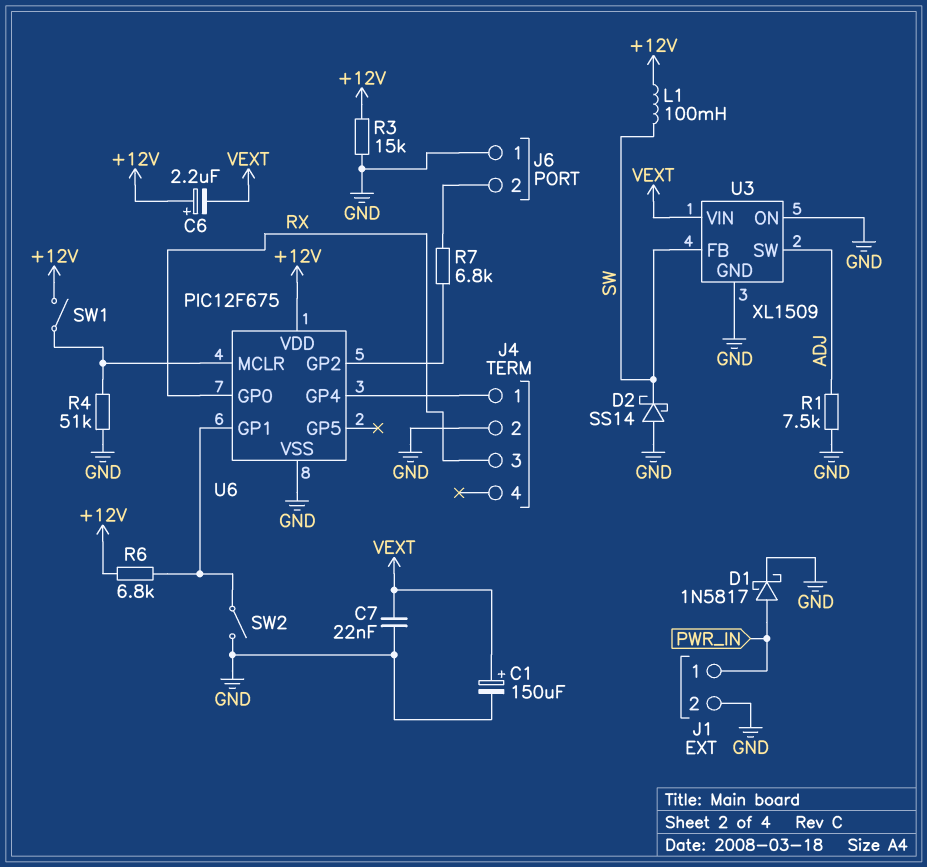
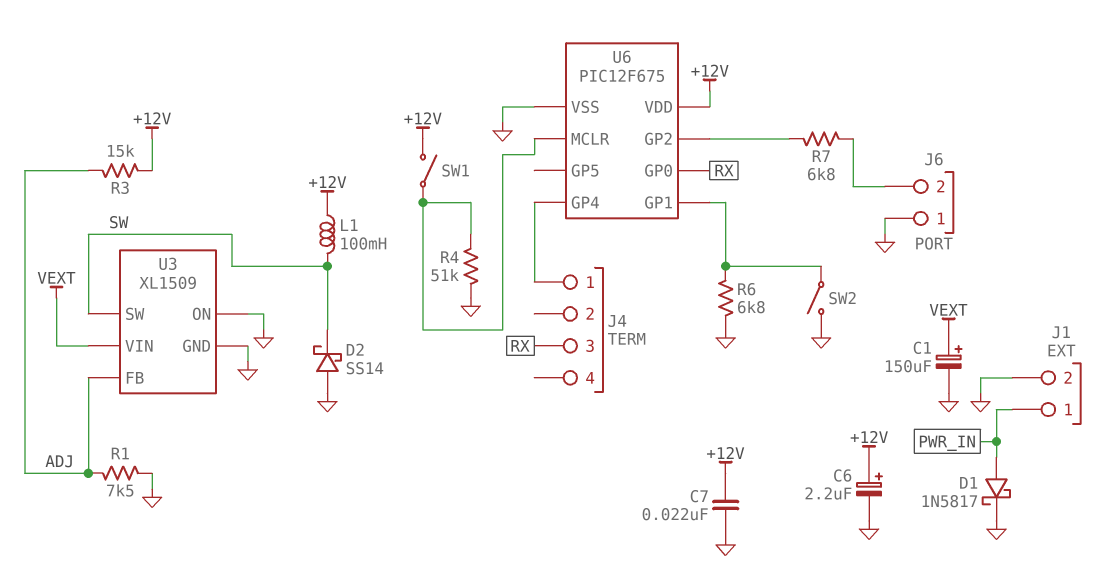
C6: 2.2uF (plus +12V, minus VEXT) -> 2.2uF (plus +12V, minus GND)
C7: 22nF (GND, VEXT) -> 22nF (+12V, GND)
J4 pin 2: GND -> none
R3: 15k (+12V, GND) -> 15k (+12V, ADJ)
R6: 6.8k (+12V, U6/GP1) -> 6.8k (GND, U6/GP1)
U3 pin FB: SW -> ADJ
U3 pin SW: ADJ -> SW

